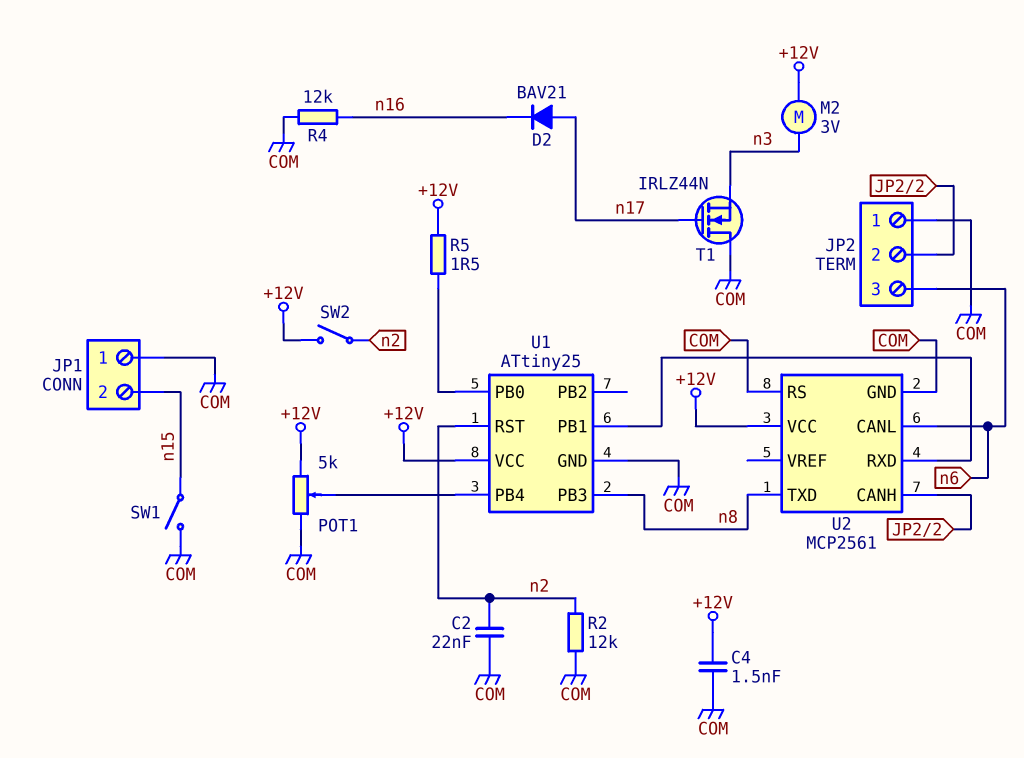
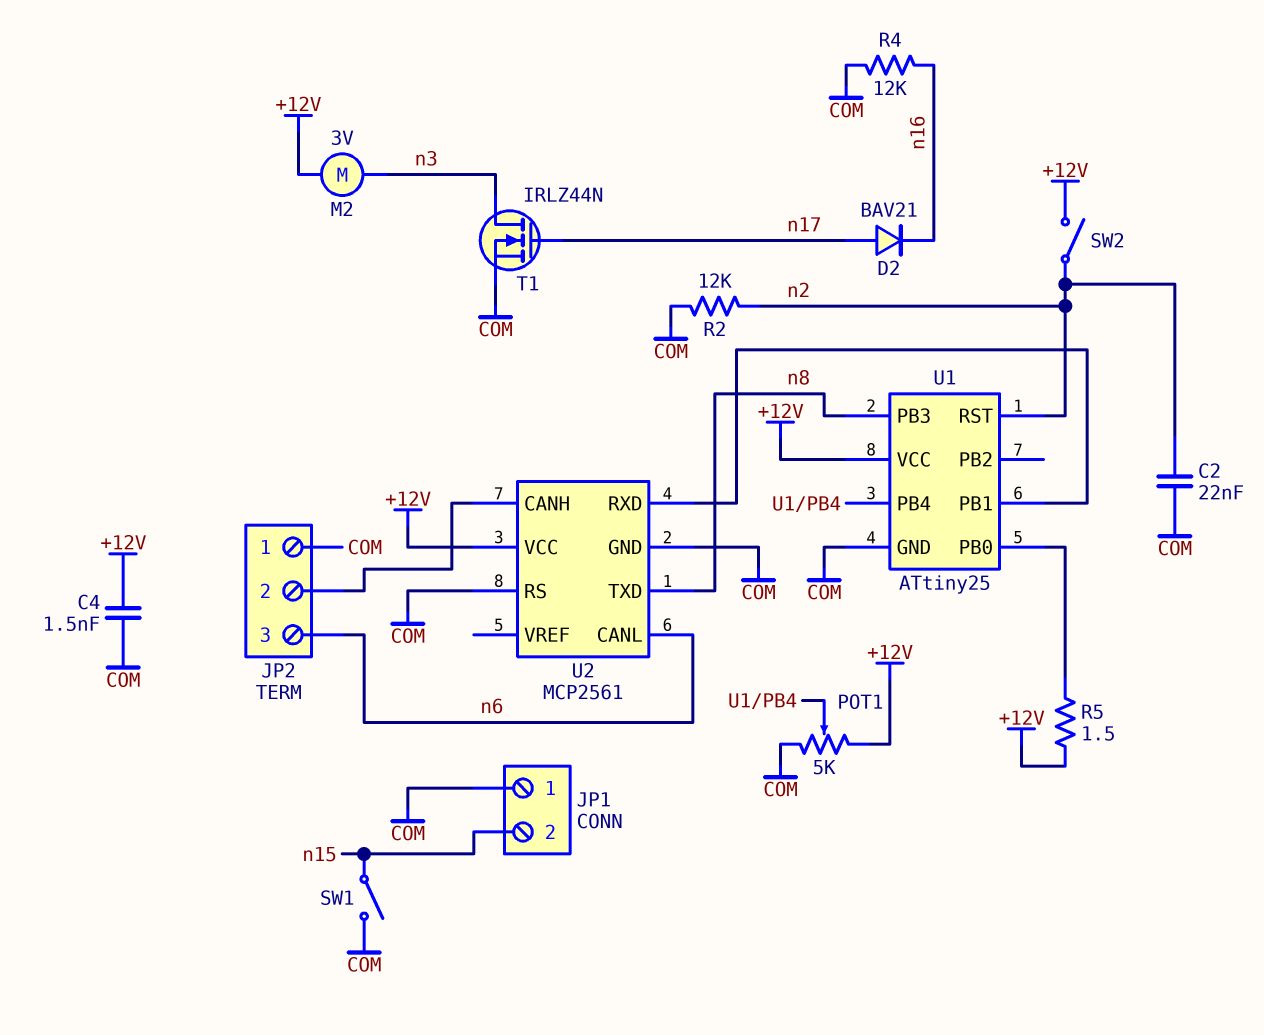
T1: NMOS IRLZ44N (G n17, D COM, S n3) -> NMOS IRLZ44N (G n17, D n3, S COM)

